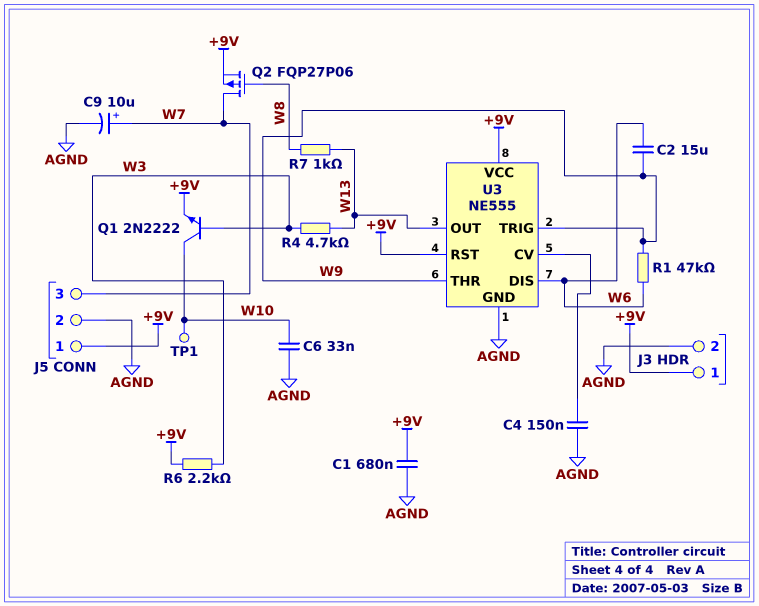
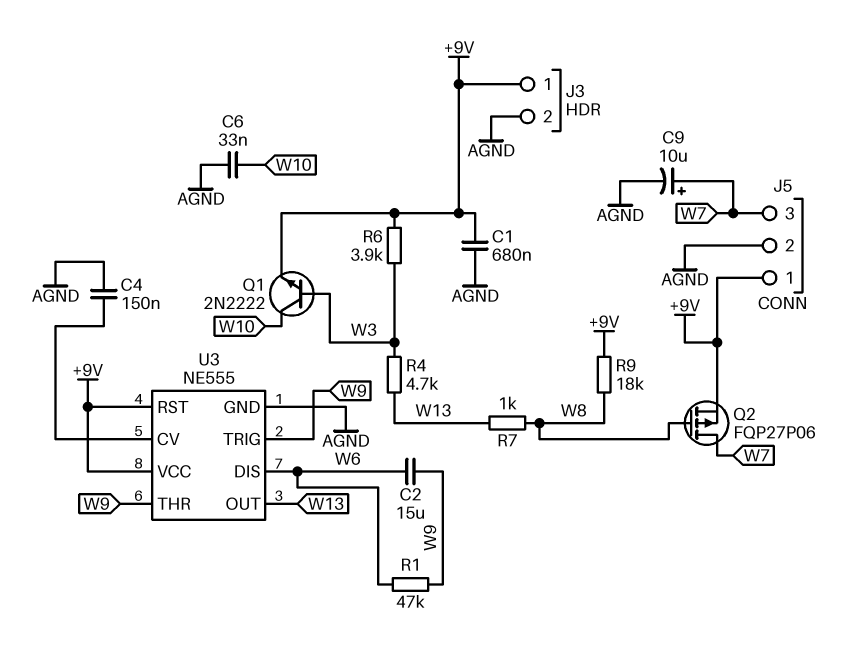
R6: 2.2k (+9V, W3) -> 3.9k (+9V, W3)
R9: none -> 18k (+9V, W8)
TP1: test point (W10) -> none

